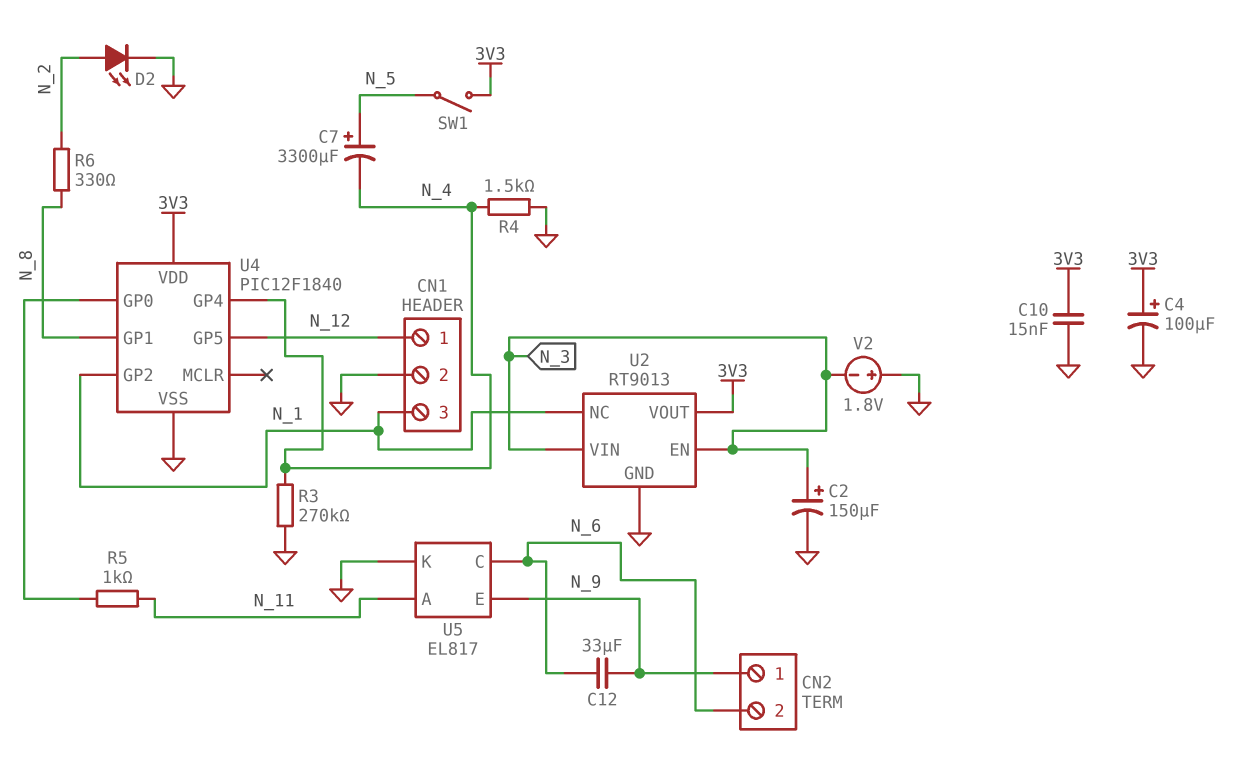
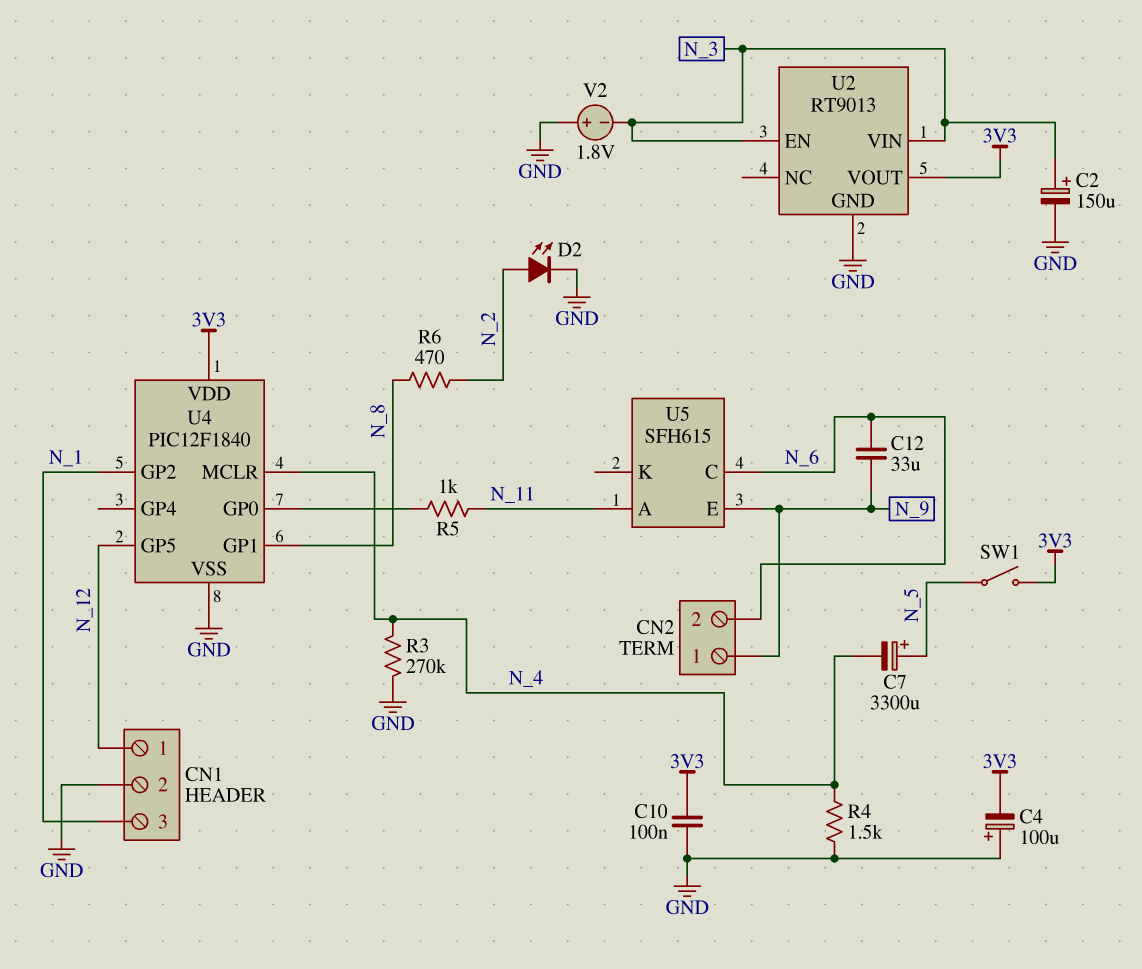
C4: 100uF (plus 3V3, minus GND) -> 100uF (plus GND, minus 3V3)
C10: 15nF (3V3, GND) -> 100nF (3V3, GND)
R6: 330 (N_2, N_8) -> 470 (N_2, N_8)
U2 pin NC: N_1 -> none
U4 pin GP4: N_4 -> none
U4 pin MCLR: none -> N_4
U5: EL817 -> SFH615
U5 pin K: GND -> none

